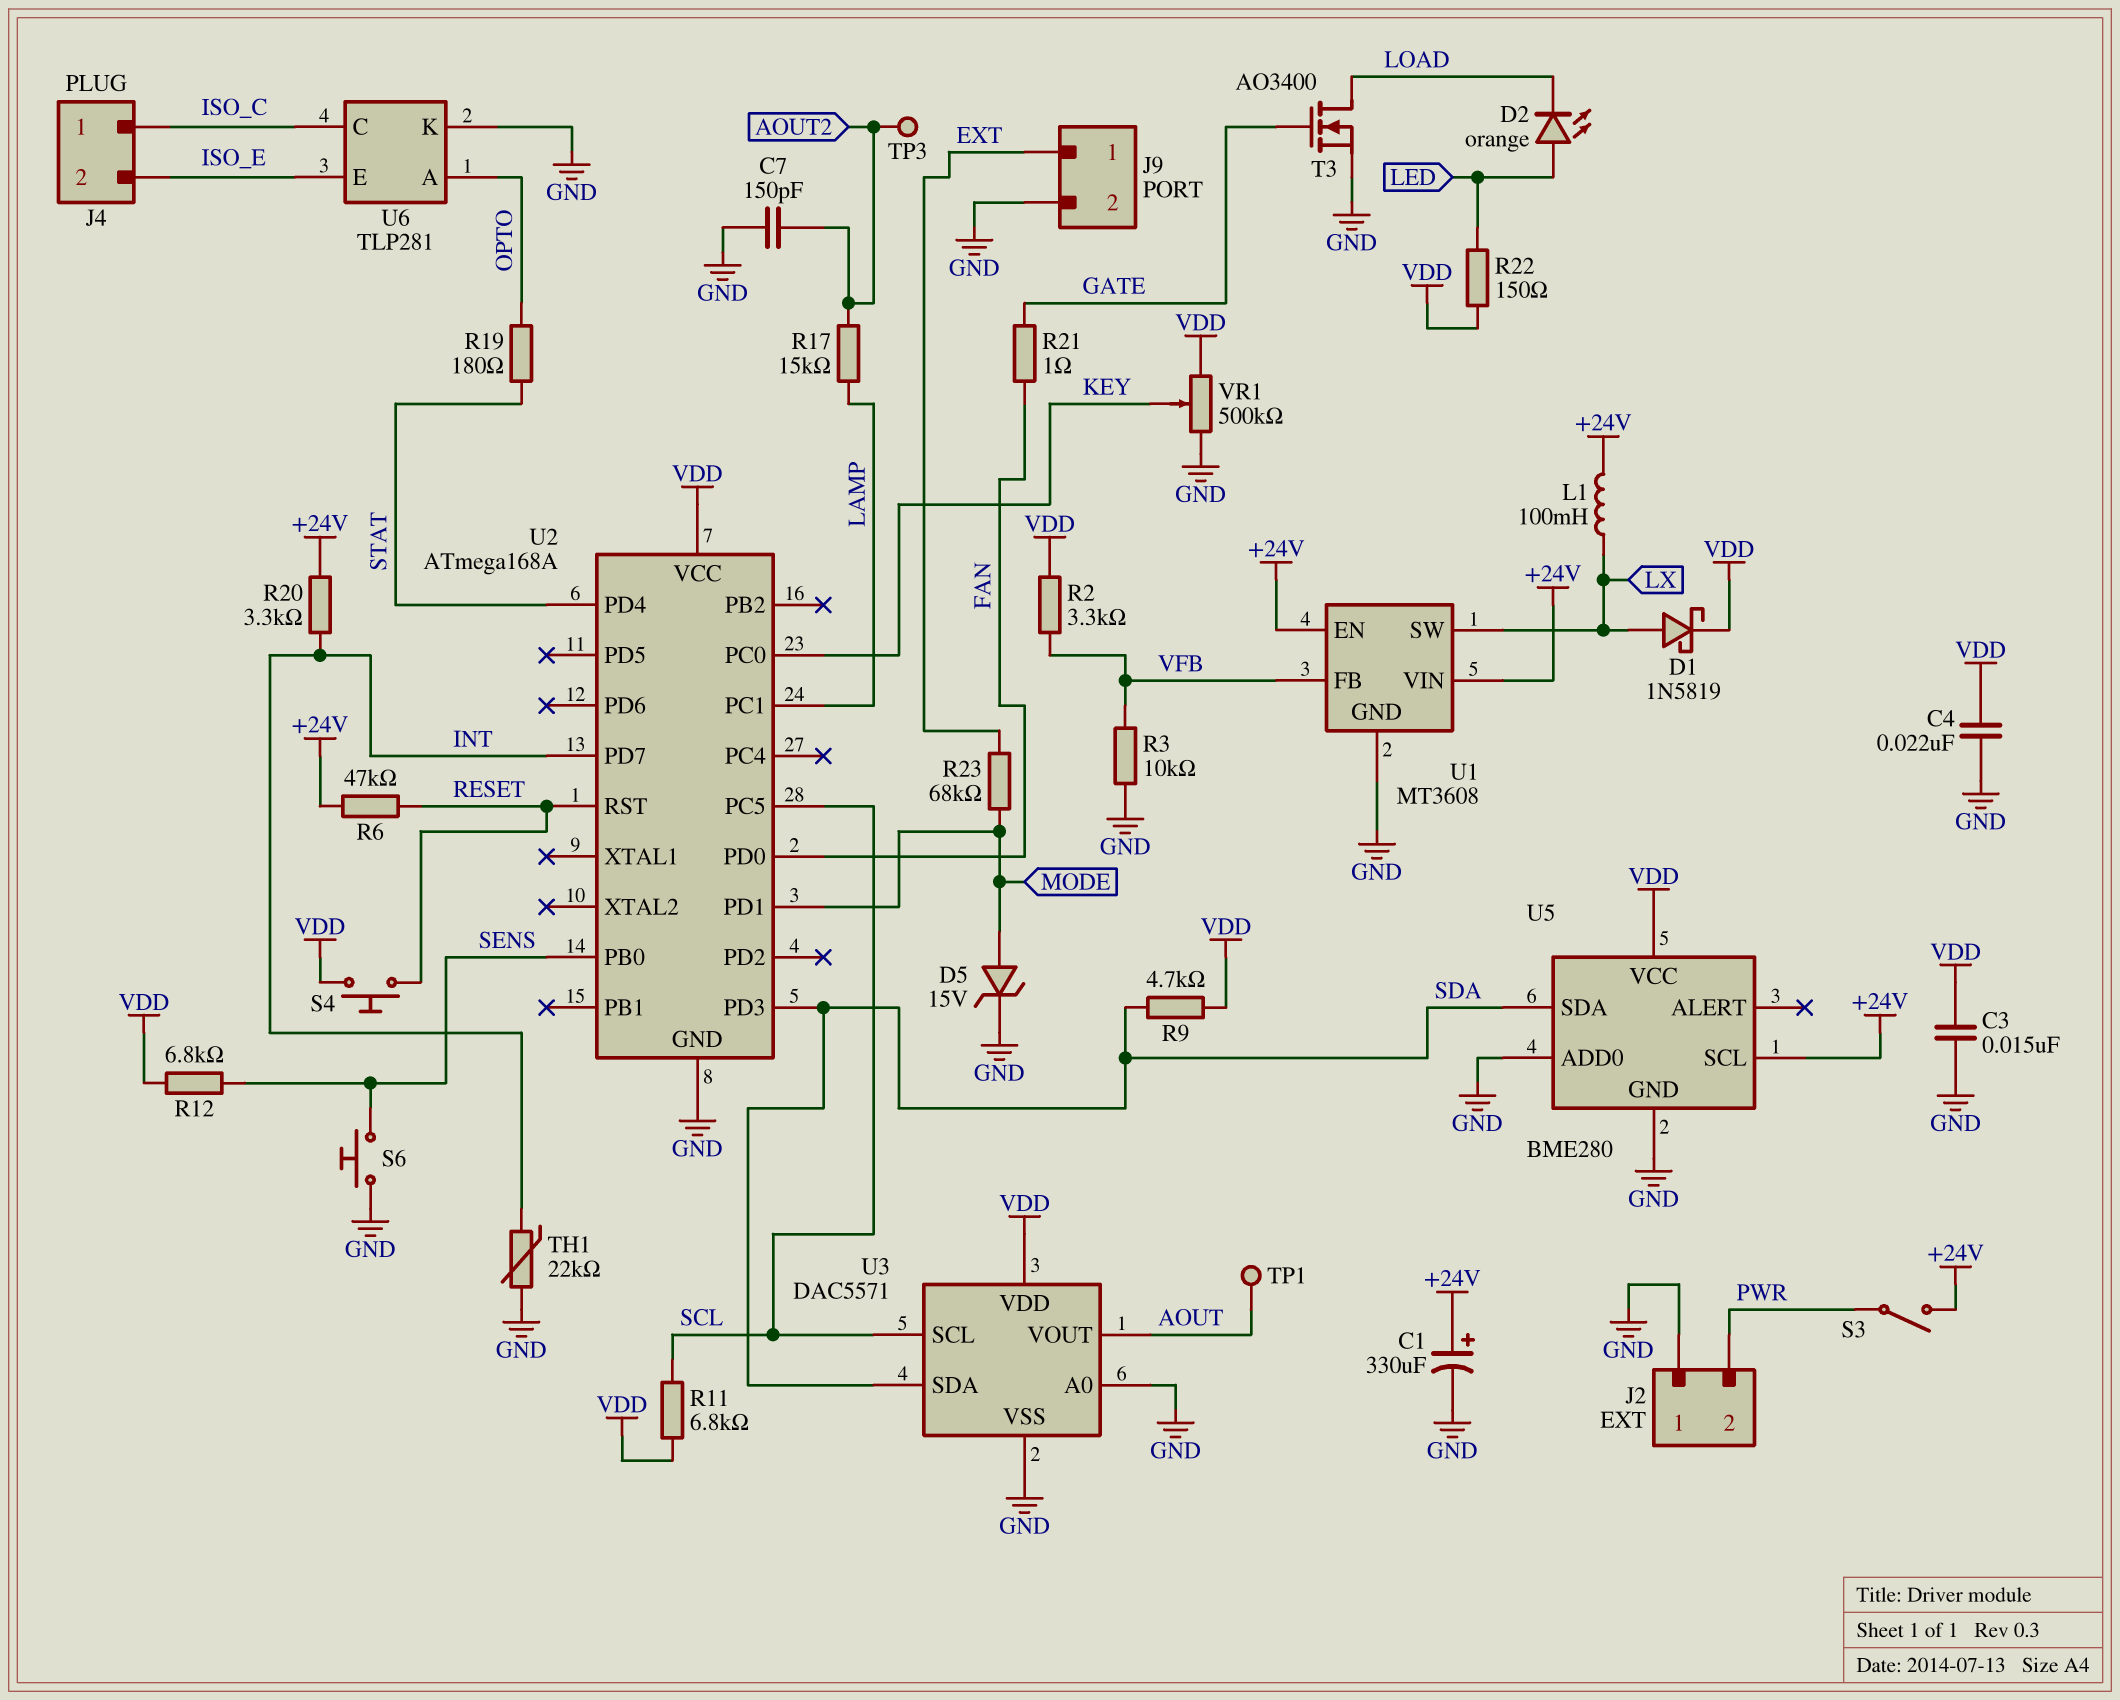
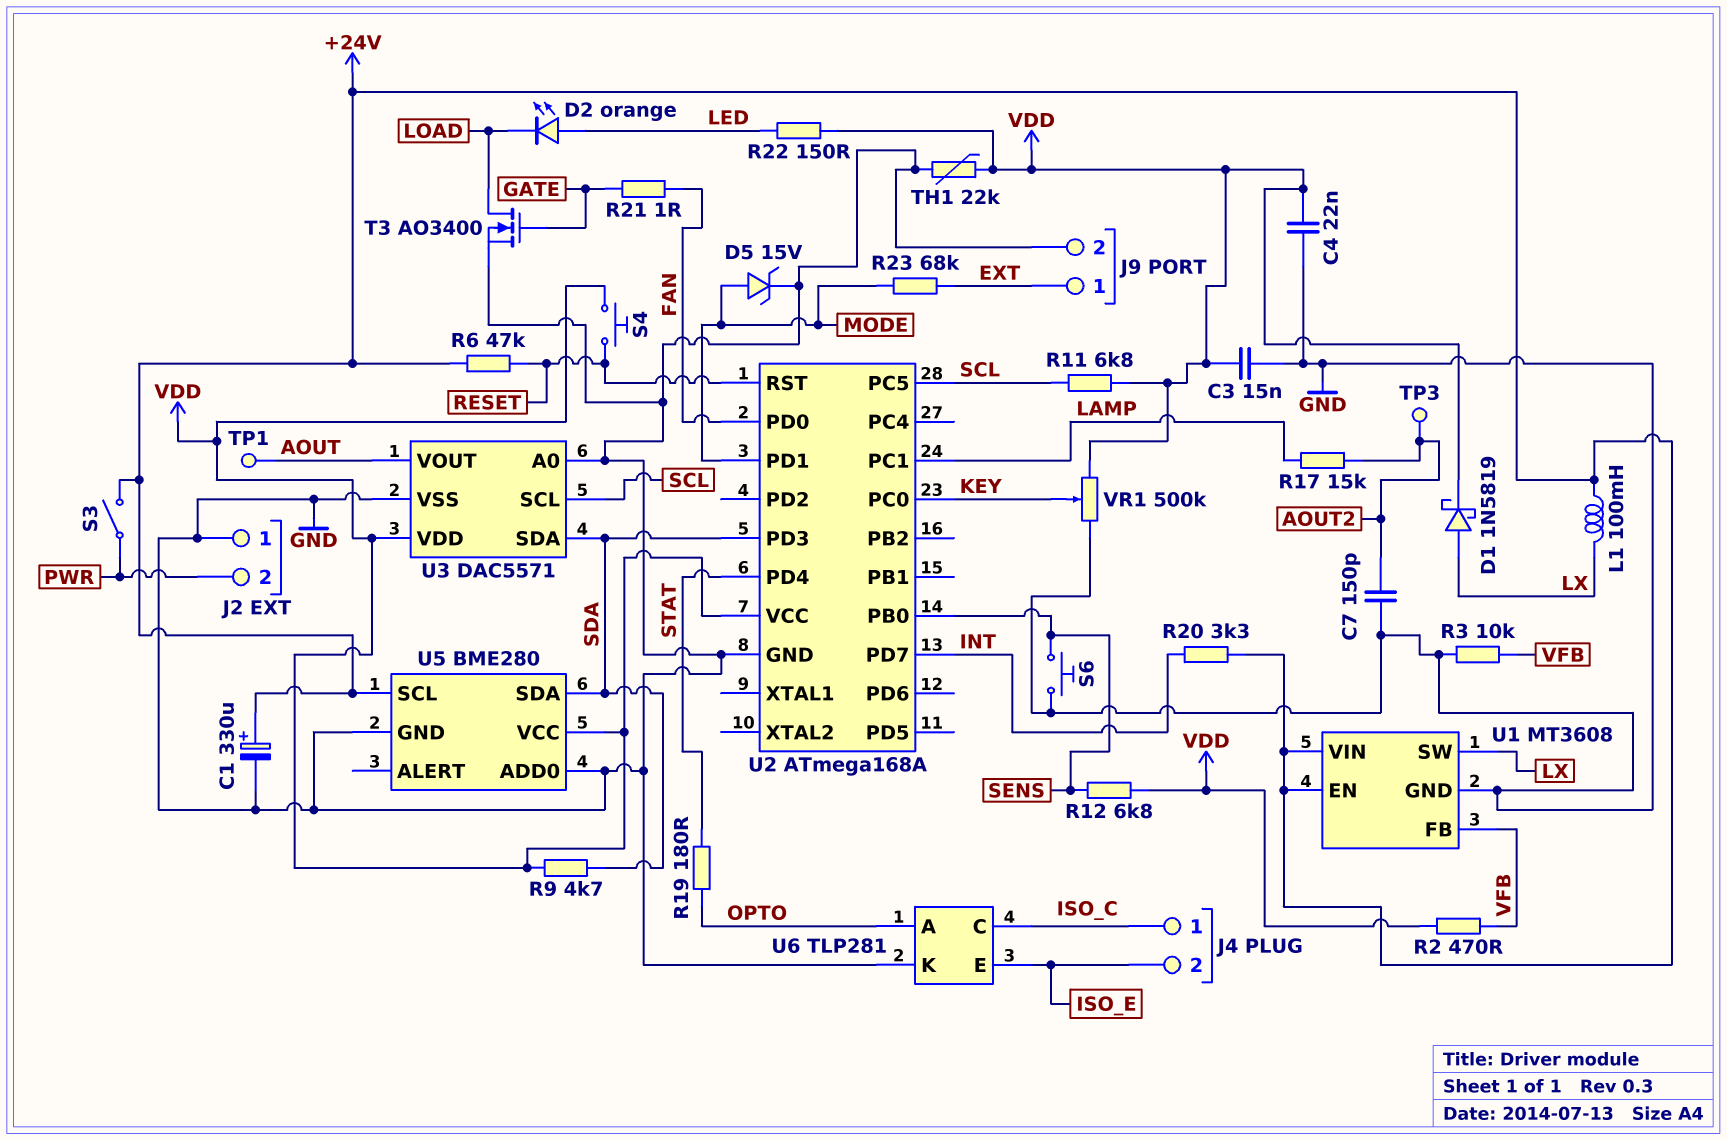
R2: 3.3k (VDD, VFB) -> 470 (VDD, VFB)
TH1: 22k (GND, INT) -> 22k (GND, VDD)

